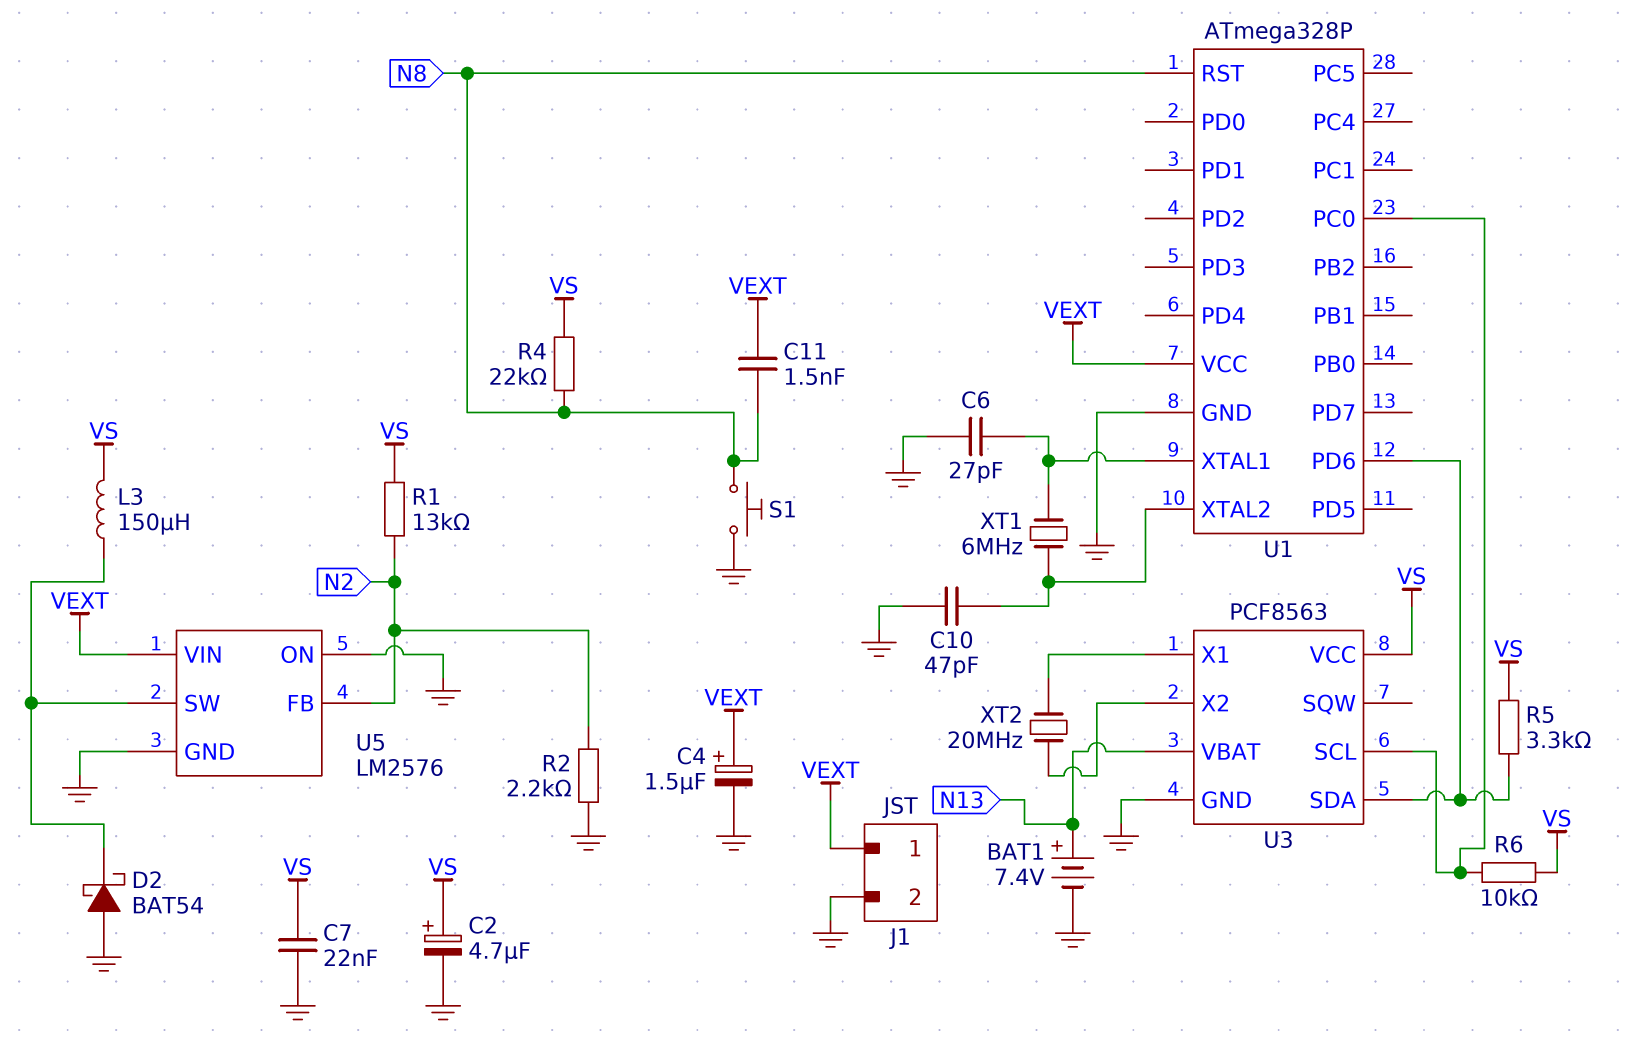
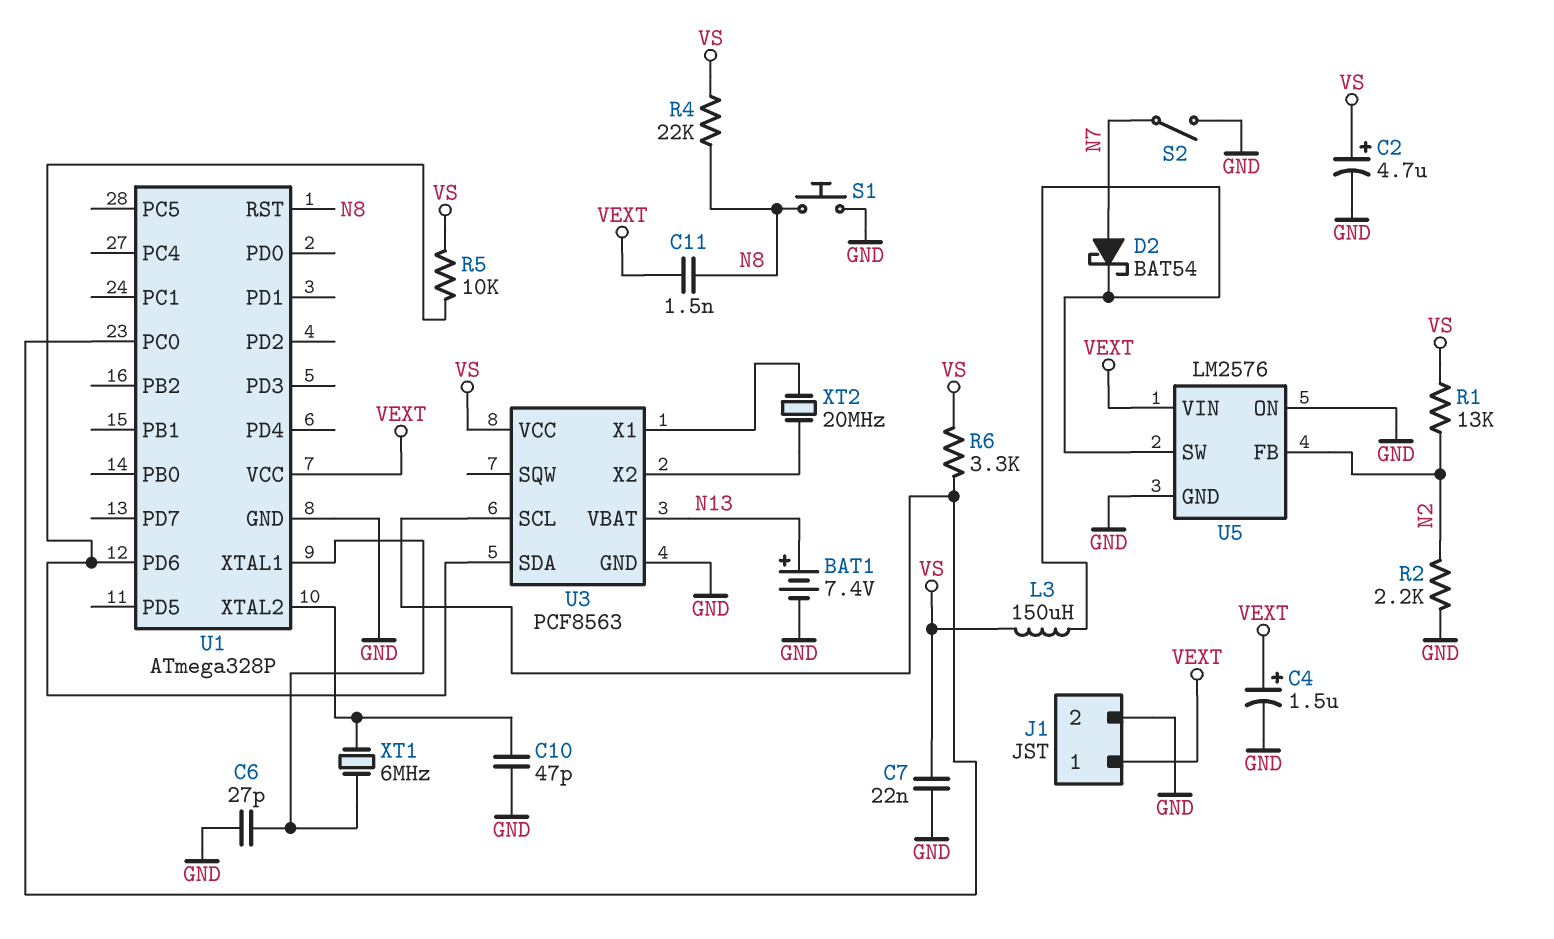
D2: schottky BAT54 (A GND, K U5/SW) -> schottky BAT54 (A N7, K U5/SW)
R5: 3.3k (U1/PD6, VS) -> 10k (U1/PD6, VS)
R6: 10k (U1/PC0, VS) -> 3.3k (U1/PC0, VS)
S2: none -> switch (GND, N7)

